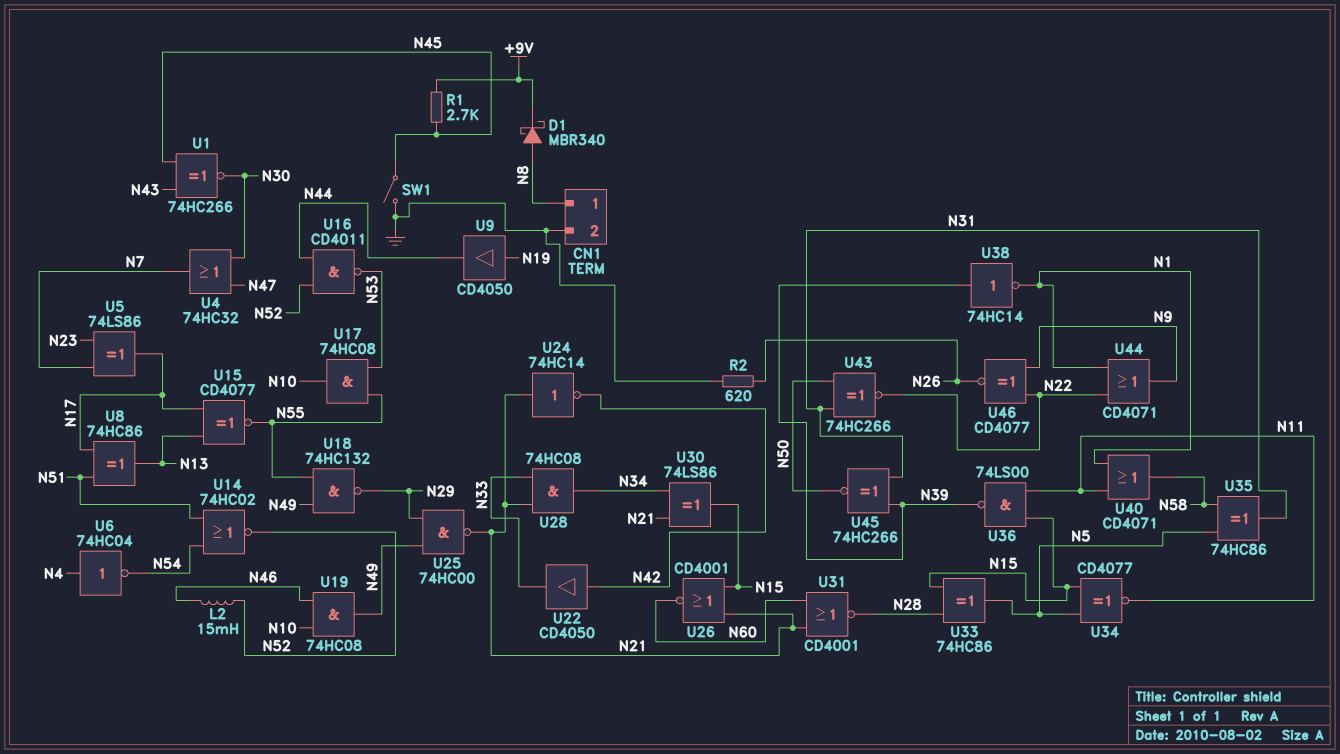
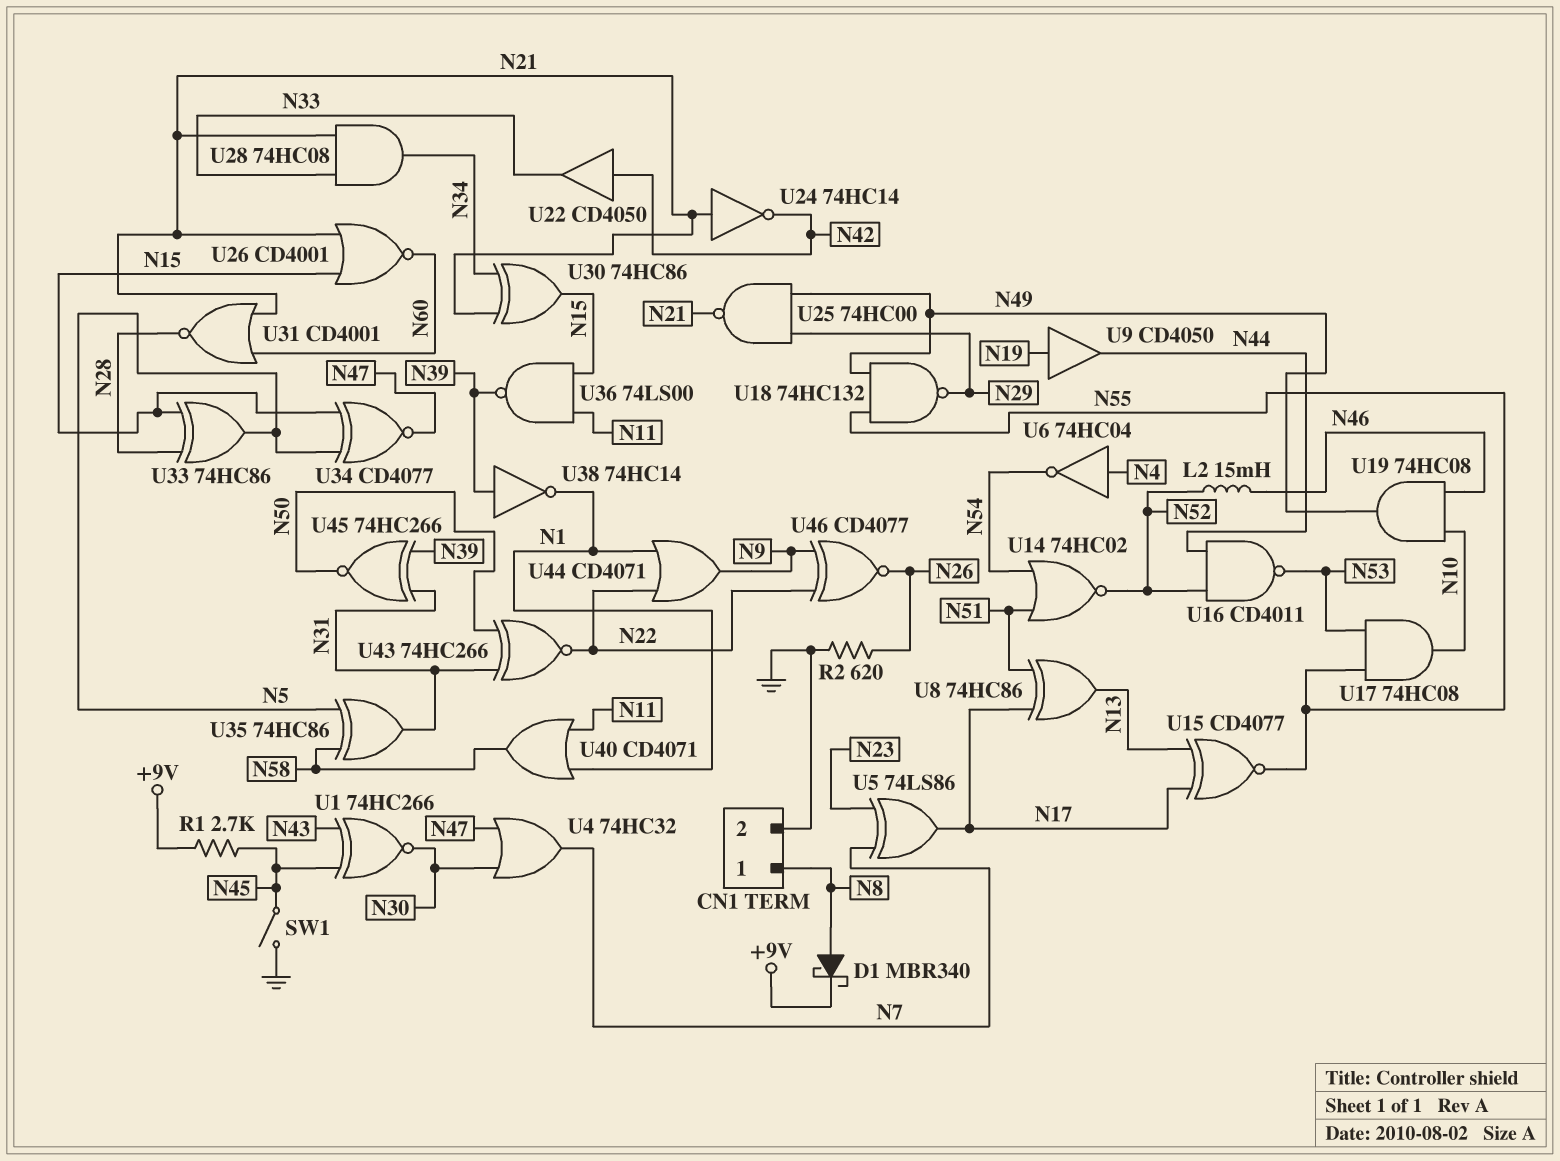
U30: XOR 74LS86 (in N21, in N34, out N15) -> XOR 74HC86 (in N21, in N34, out N15)
U34: XNOR CD4077 (in N5, in N15, out N11) -> XNOR CD4077 (in N5, in N15, out N47)

